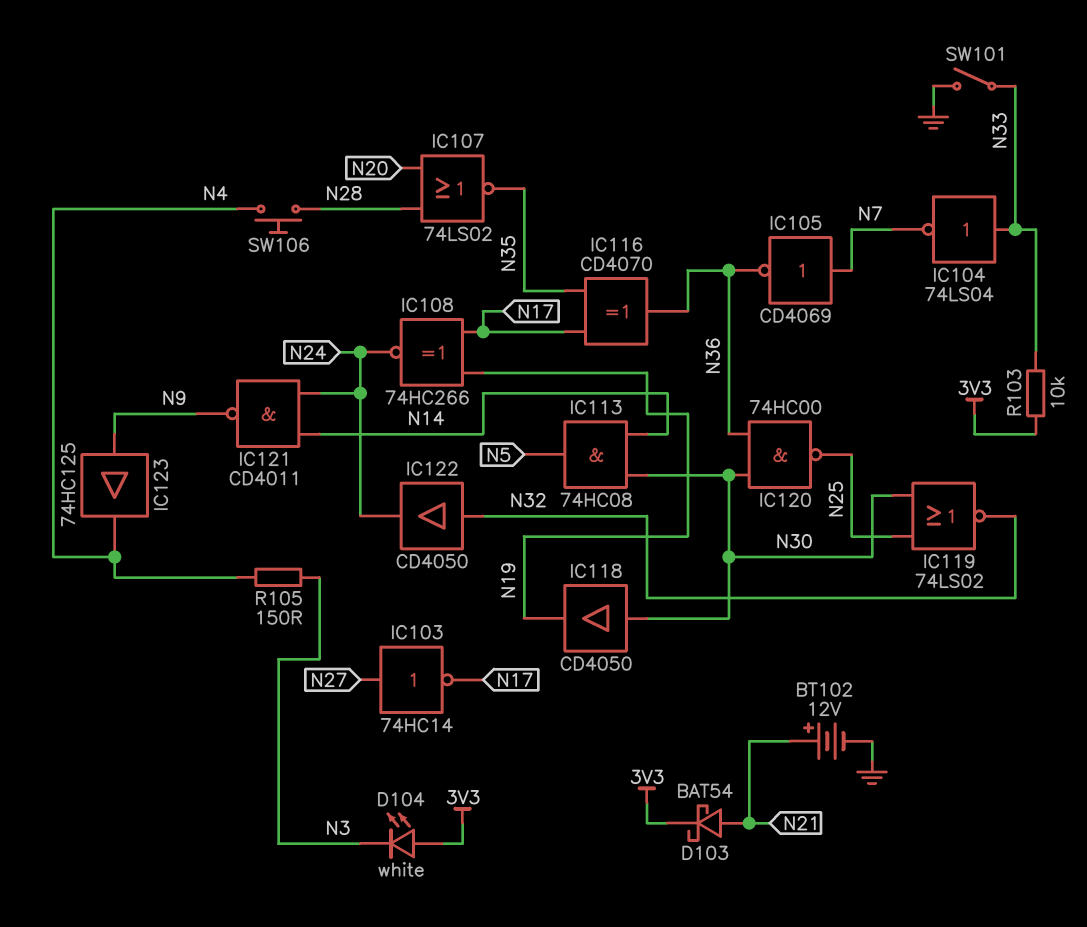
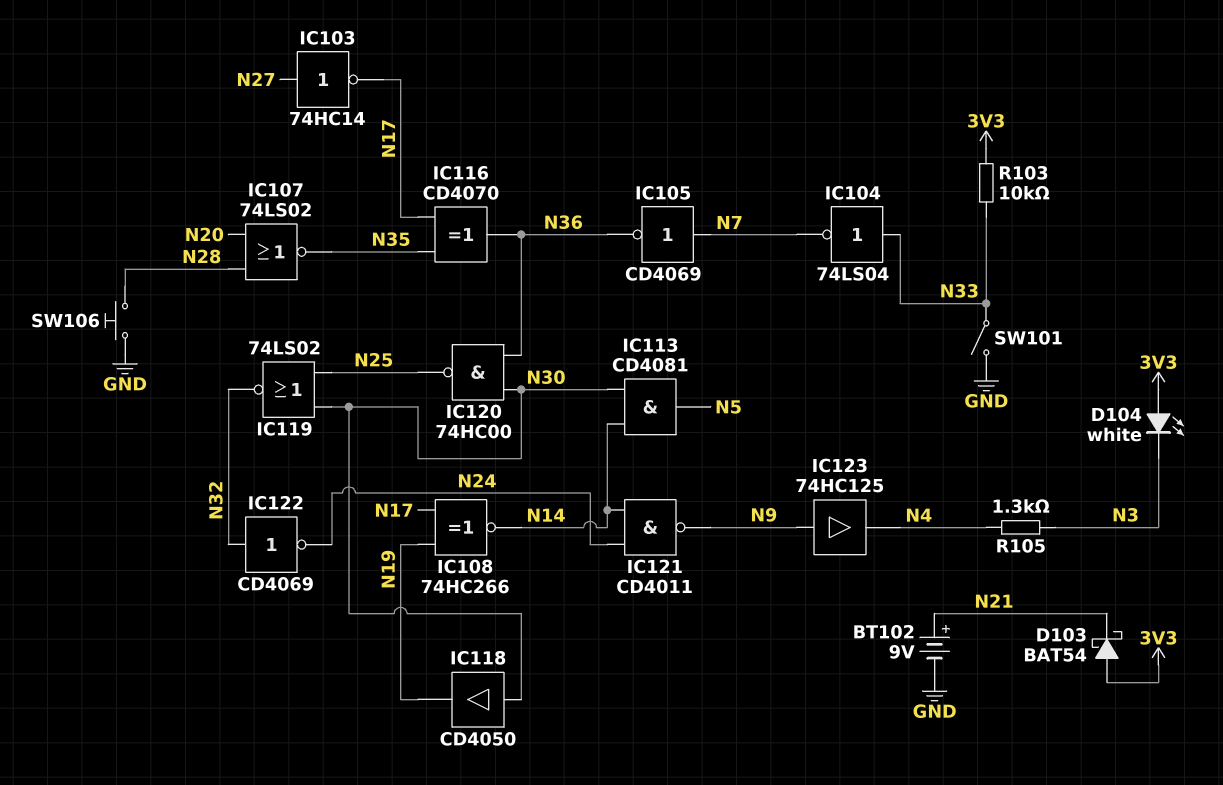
BT102: 12V (plus N21, minus GND) -> 9V (plus N21, minus GND)
D103: schottky BAT54 (A N21, K 3V3) -> schottky BAT54 (A 3V3, K N21)
IC108: XNOR 74HC266 (in N17, in N19, out N24) -> XNOR 74HC266 (in N17, in N19, out N14)
IC113: AND 74HC08 (in N14, in N30, out N5) -> AND CD4081 (in N14, in N30, out N5)
IC122: buffer CD4050 (in N32, out N24) -> NOT CD4069 (in N32, out N24)
R105: 150 (N3, N4) -> 1.3k (N3, N4)
SW106: button (N4, N28) -> button (GND, N28)

